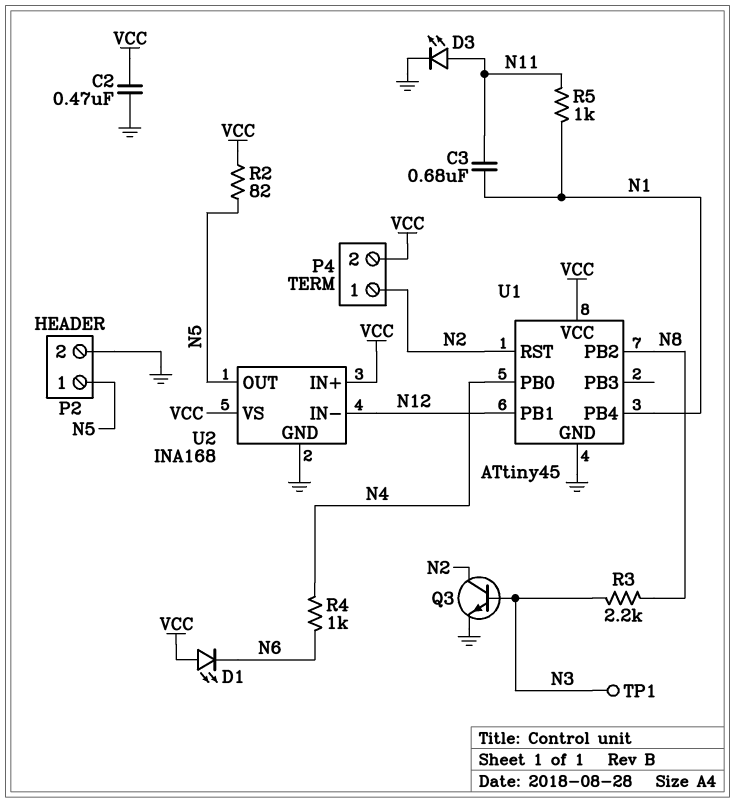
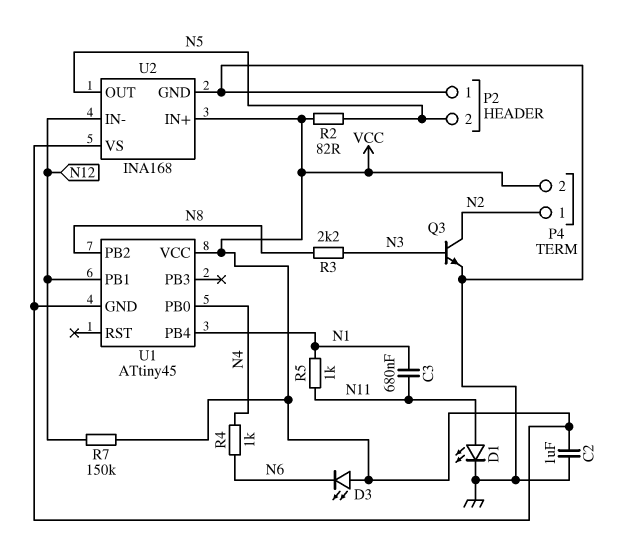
C2: 470nF (GND, VCC) -> 1uF (GND, VCC)
D1: LED (A VCC, K N6) -> LED (A N11, K GND)
D3: LED (A N11, K GND) -> LED (A VCC, K N6)
P2 pin 1: N5 -> GND
P2 pin 2: GND -> N5
R7: none -> 150k (N12, VCC)
TP1: test point (N3) -> none
U1 pin GND: GND -> VCC
U1 pin RST: N2 -> none

